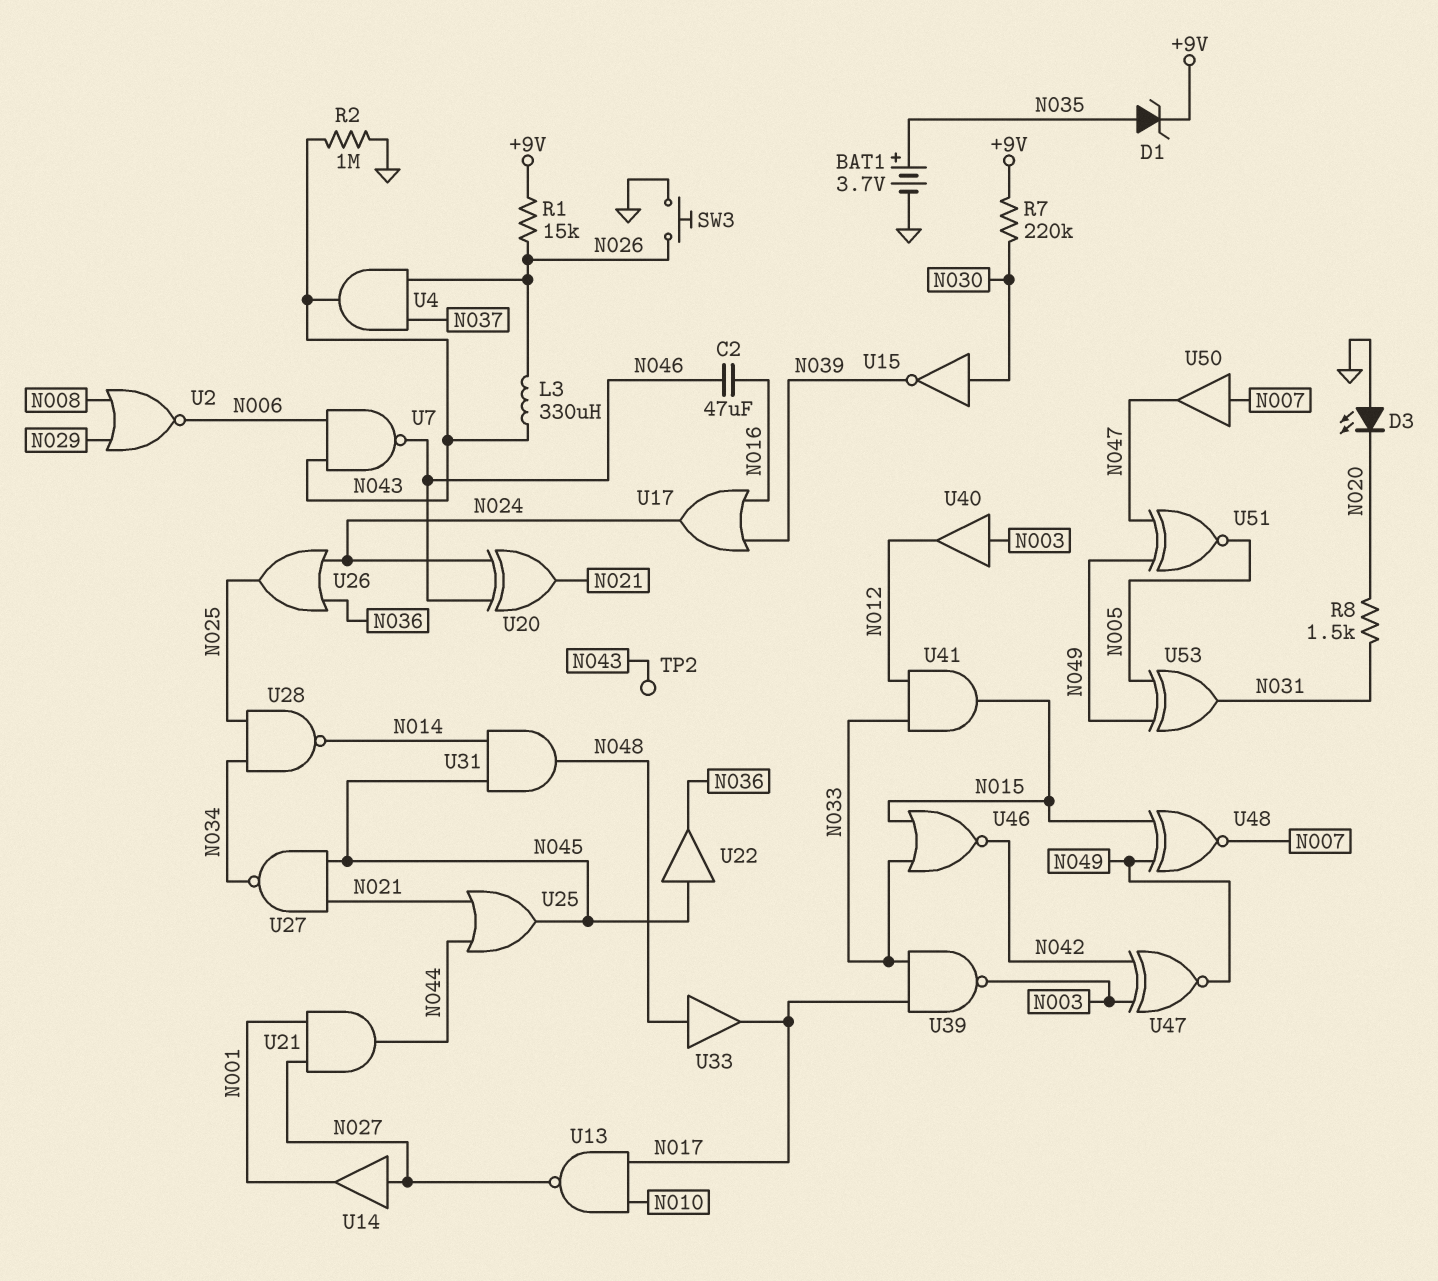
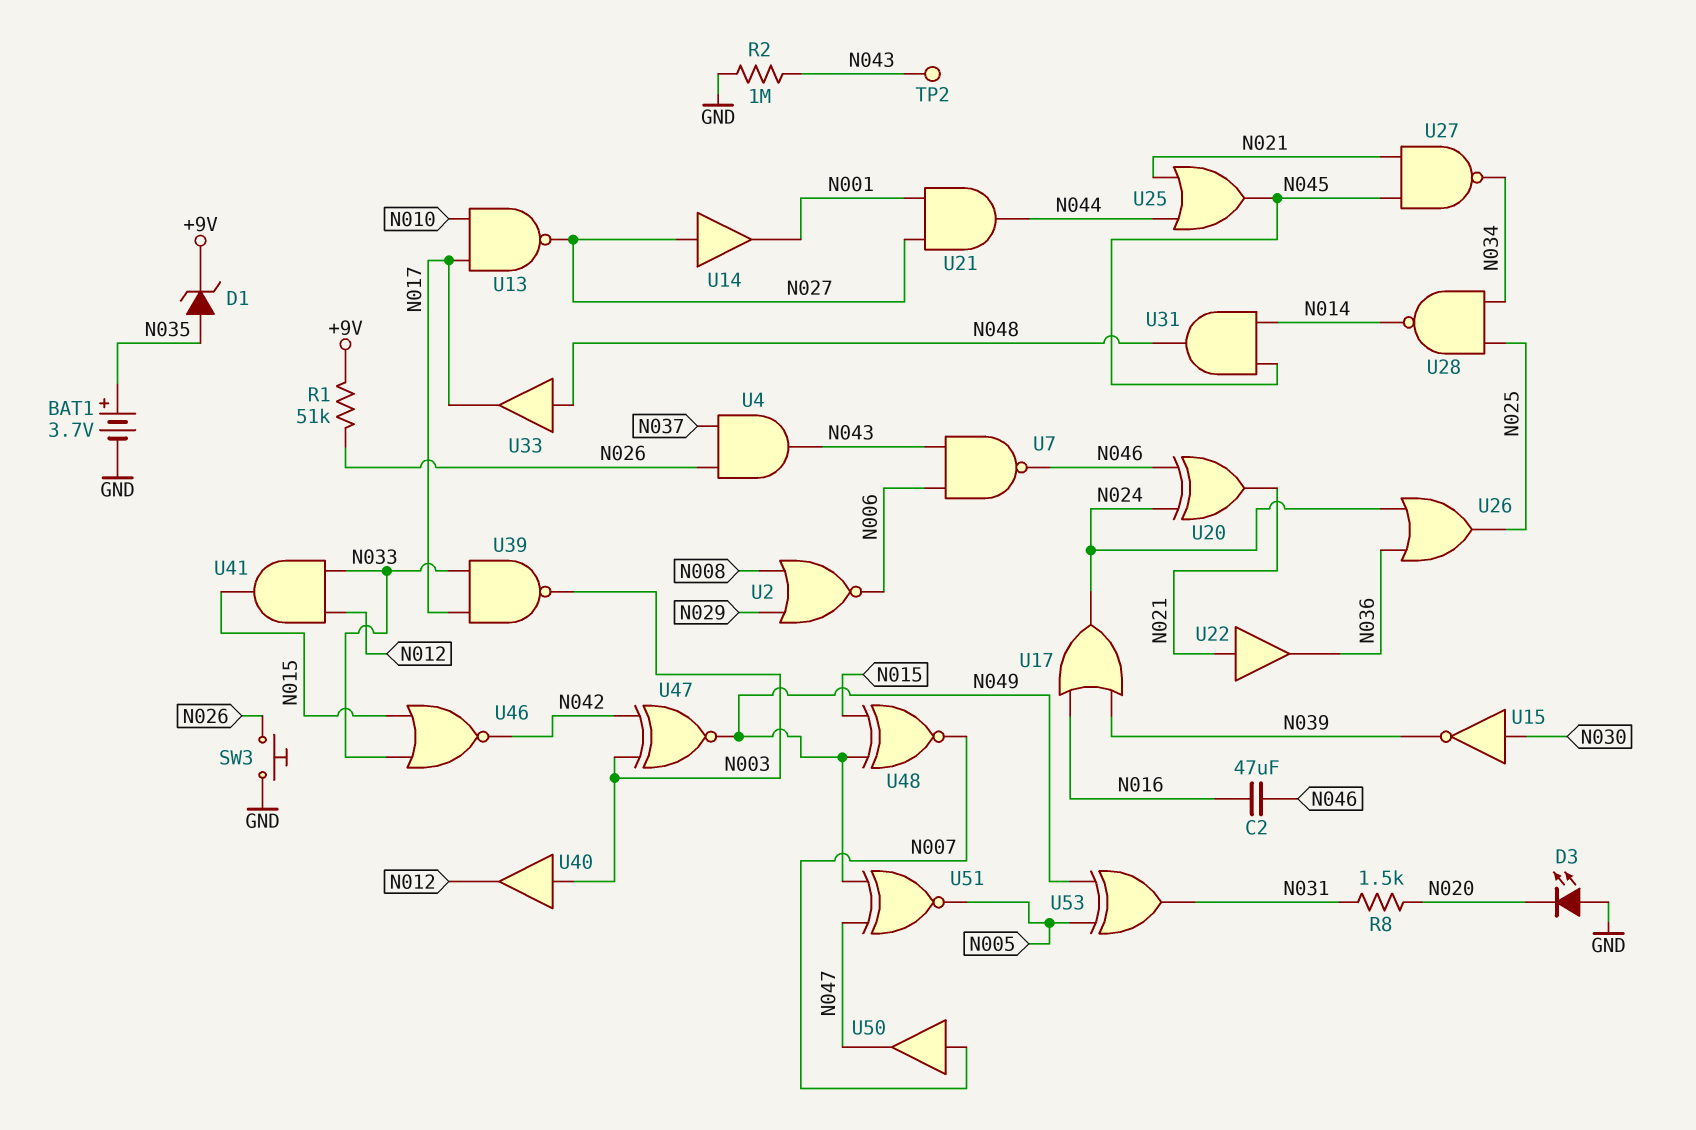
L3: 330uH (N026, N043) -> none
R1: 15k (+9V, N026) -> 51k (+9V, N026)
R7: 220k (+9V, N030) -> none
U22: buffer (in N045, out N036) -> buffer (in N021, out N036)

